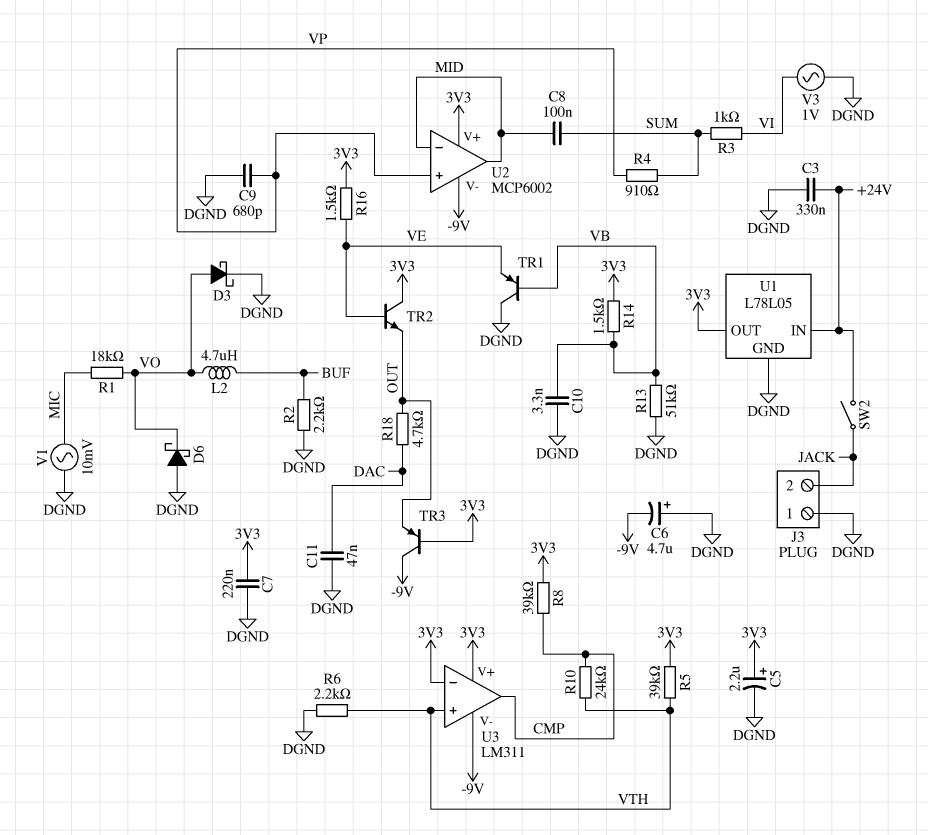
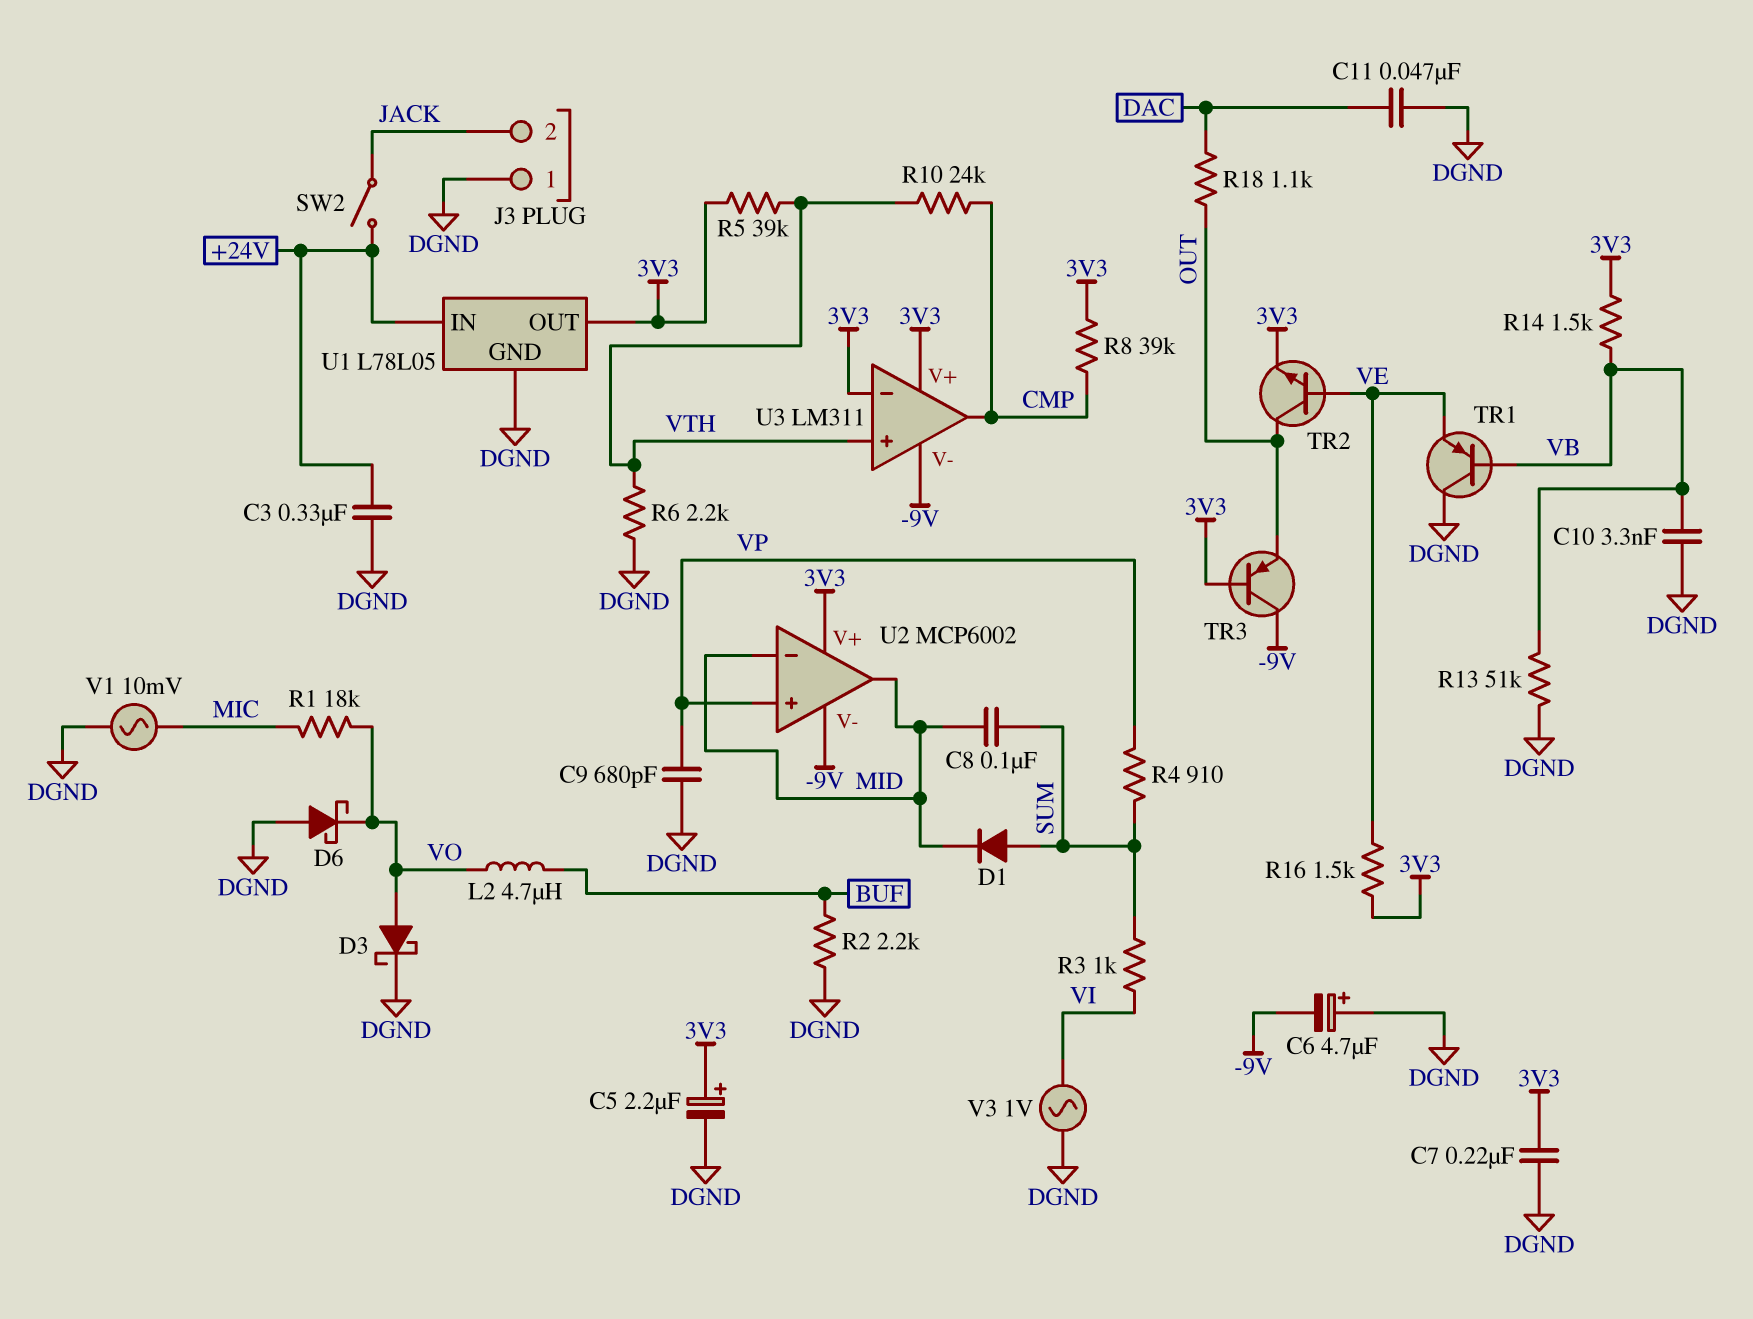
D1: none -> diode (A SUM, K MID)
R18: 4.7k (DAC, OUT) -> 1.1k (DAC, OUT)
TR2: NPN (B VE, C 3V3, E OUT) -> NPN (B VE, C OUT, E 3V3)

